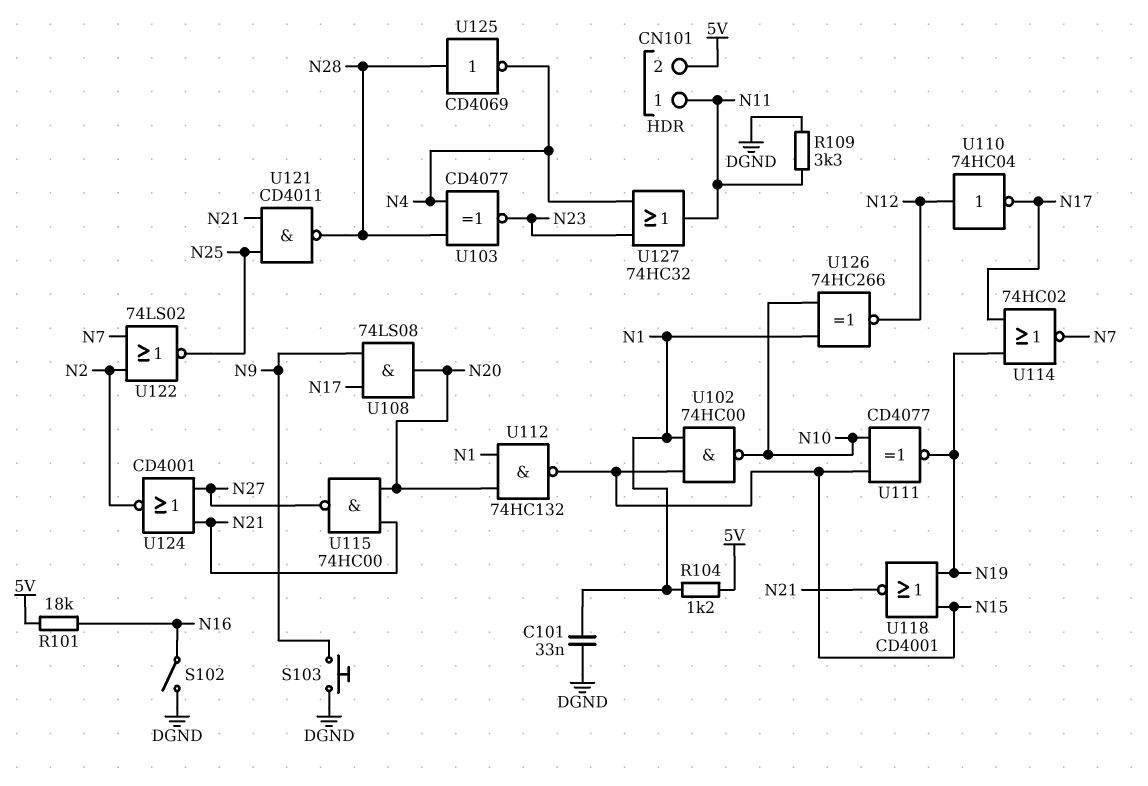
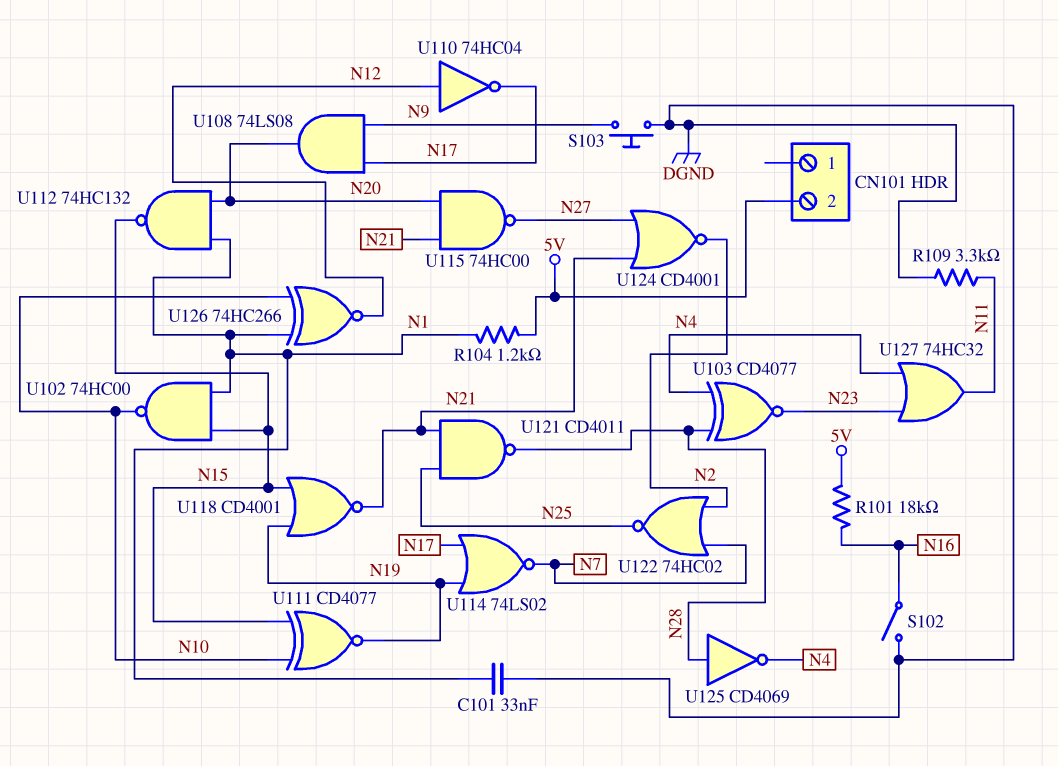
CN101 pin 1: N11 -> none
U114: NOR 74HC02 (in N17, in N19, out N7) -> NOR 74LS02 (in N17, in N19, out N7)
U122: NOR 74LS02 (in N2, in N7, out N25) -> NOR 74HC02 (in N2, in N7, out N25)

